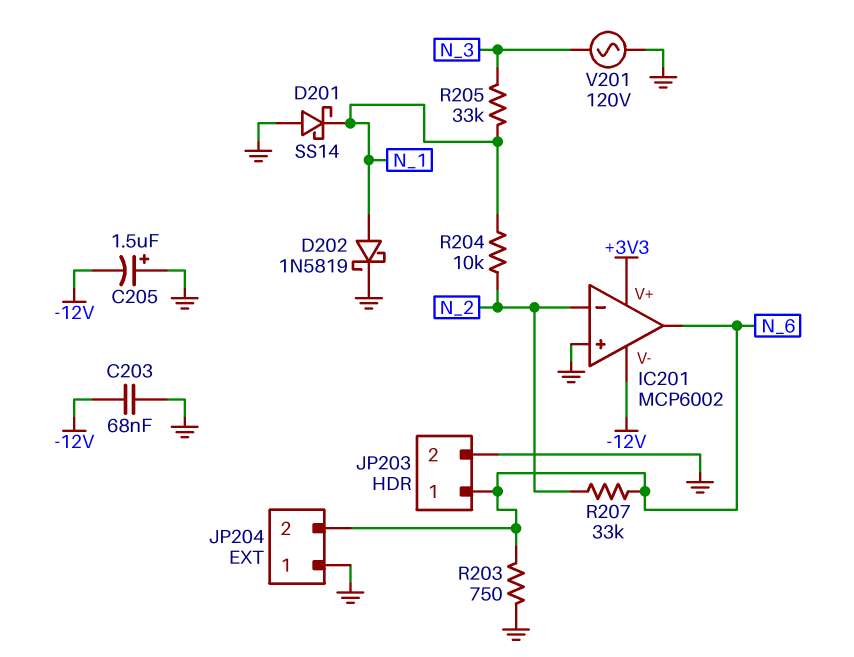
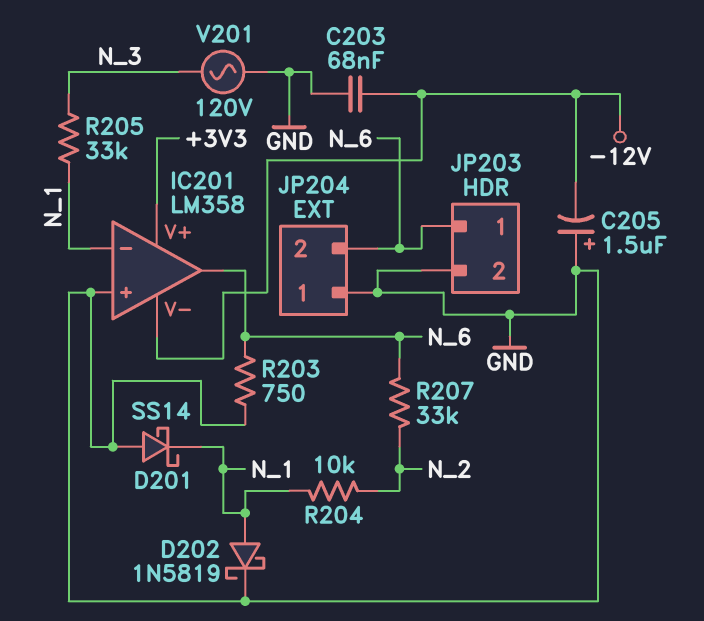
IC201: MCP6002 -> LM358
IC201 pin in-: N_2 -> N_1

